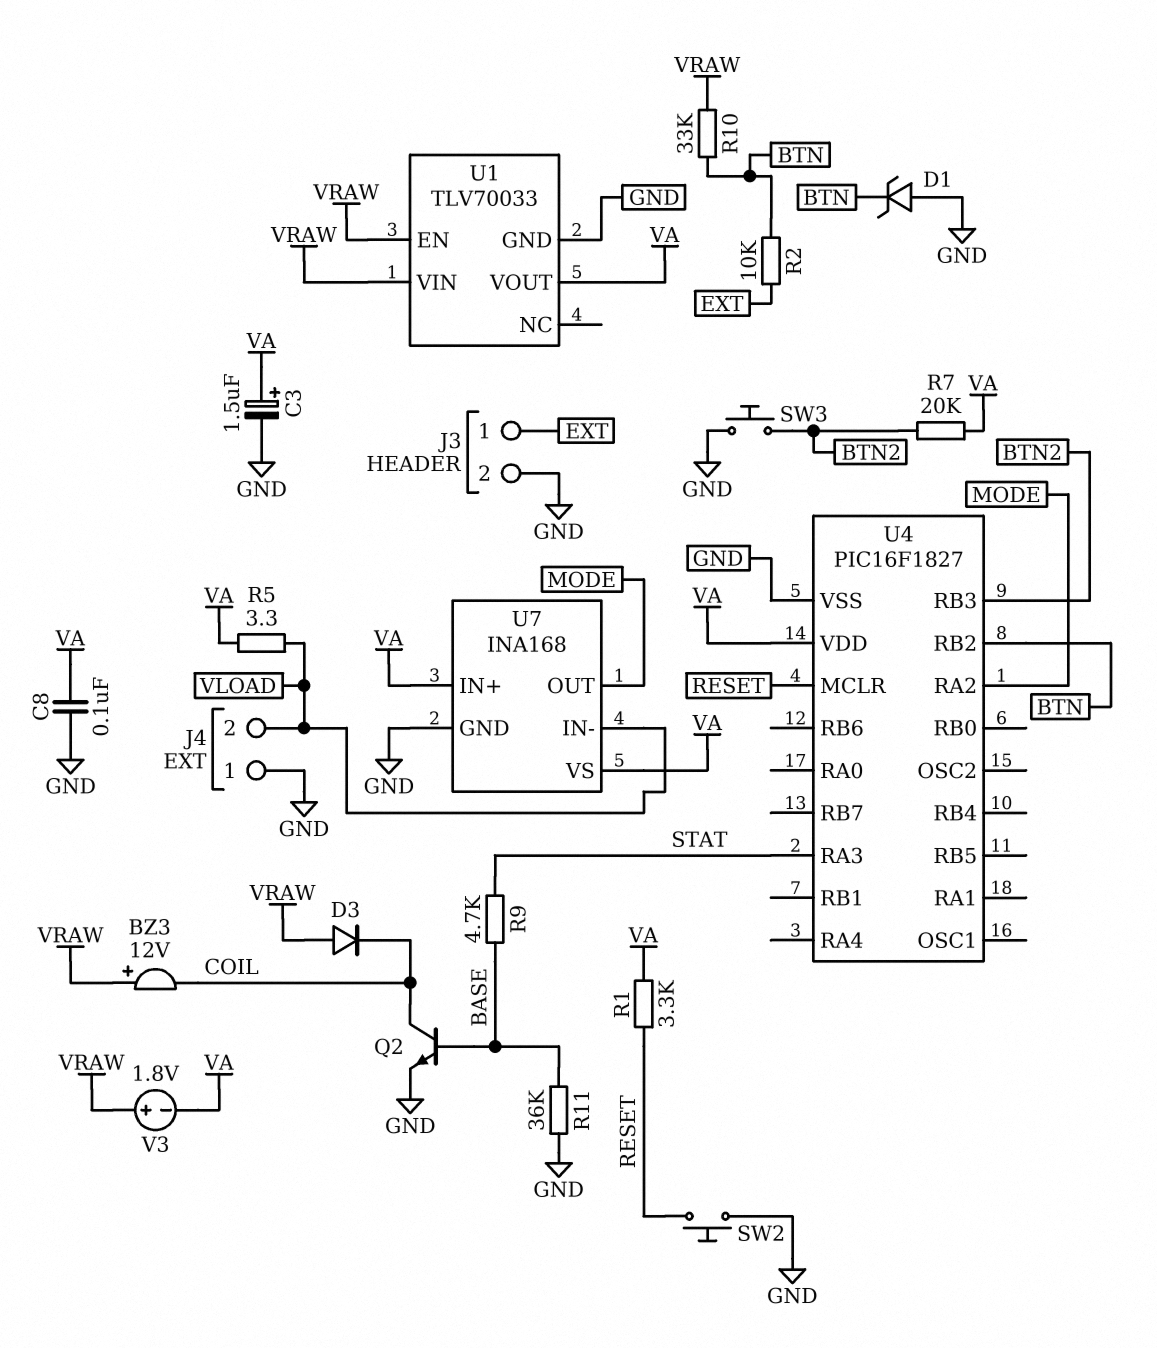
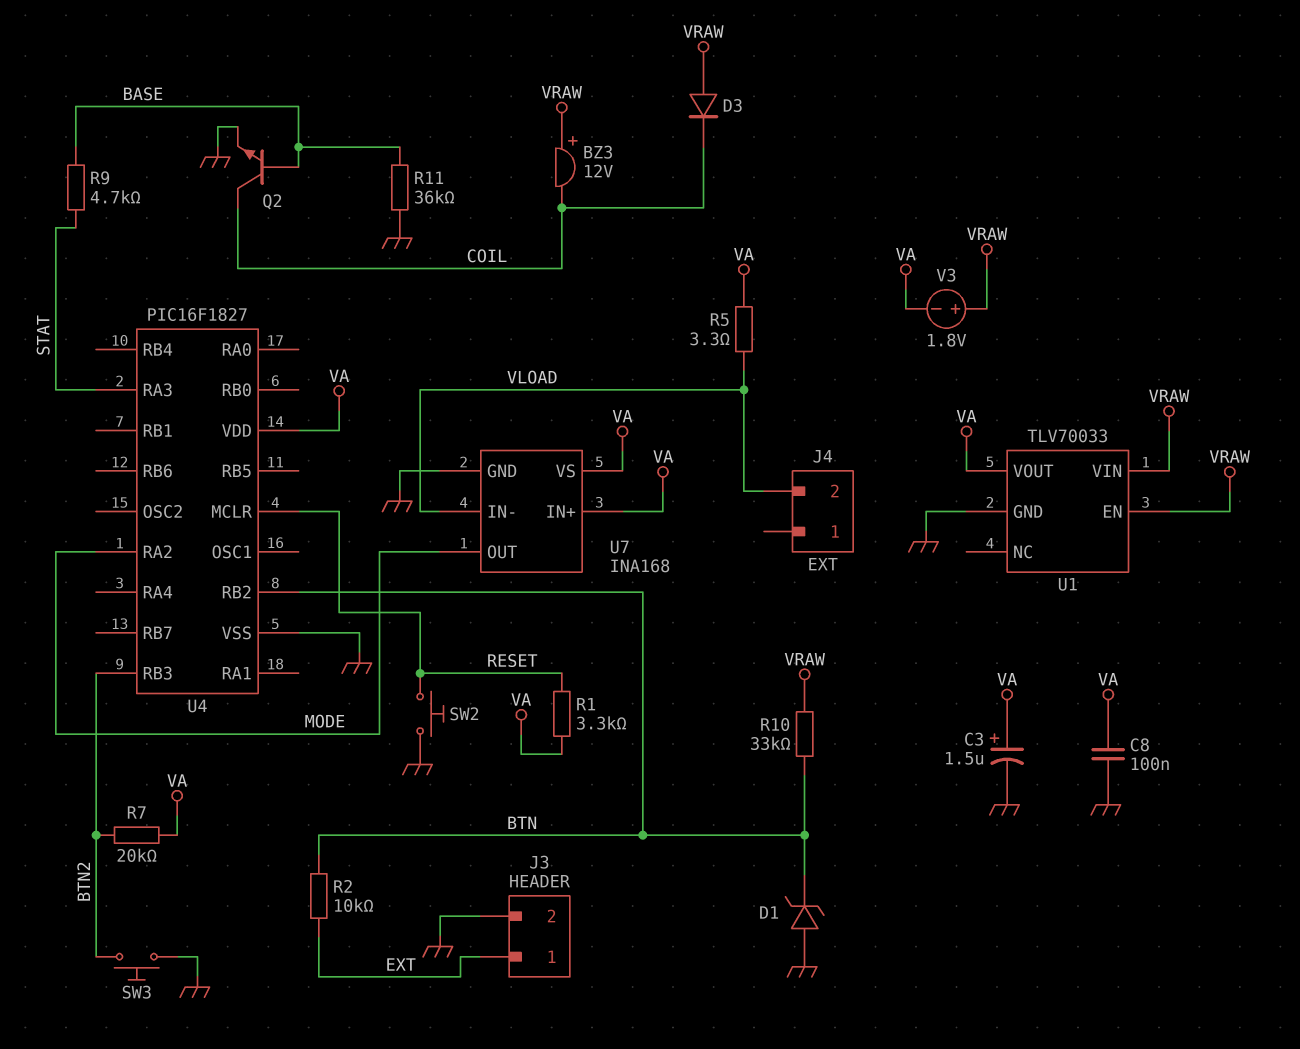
J4 pin 1: GND -> none

